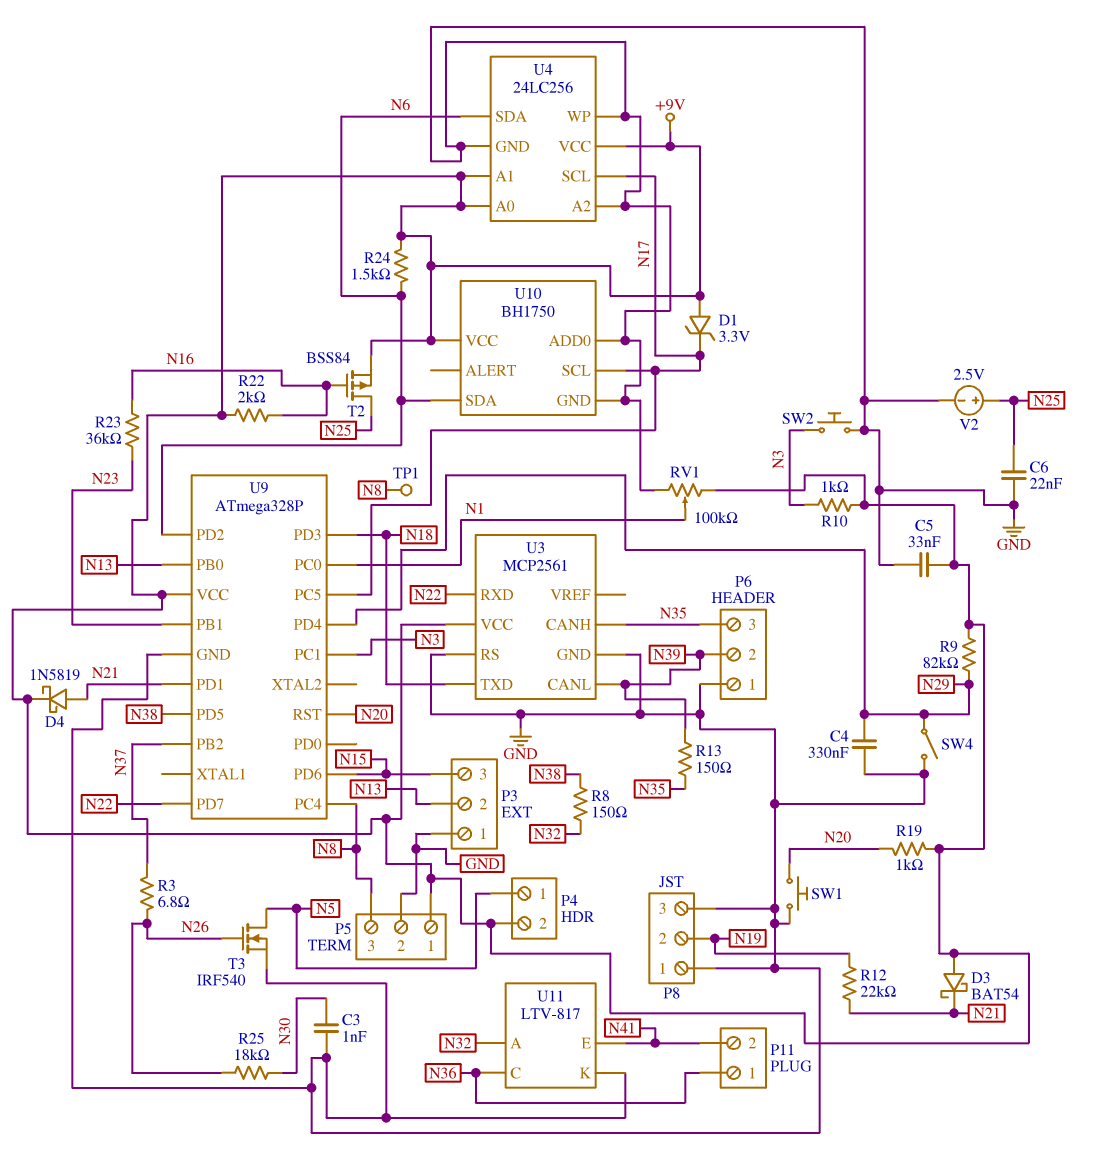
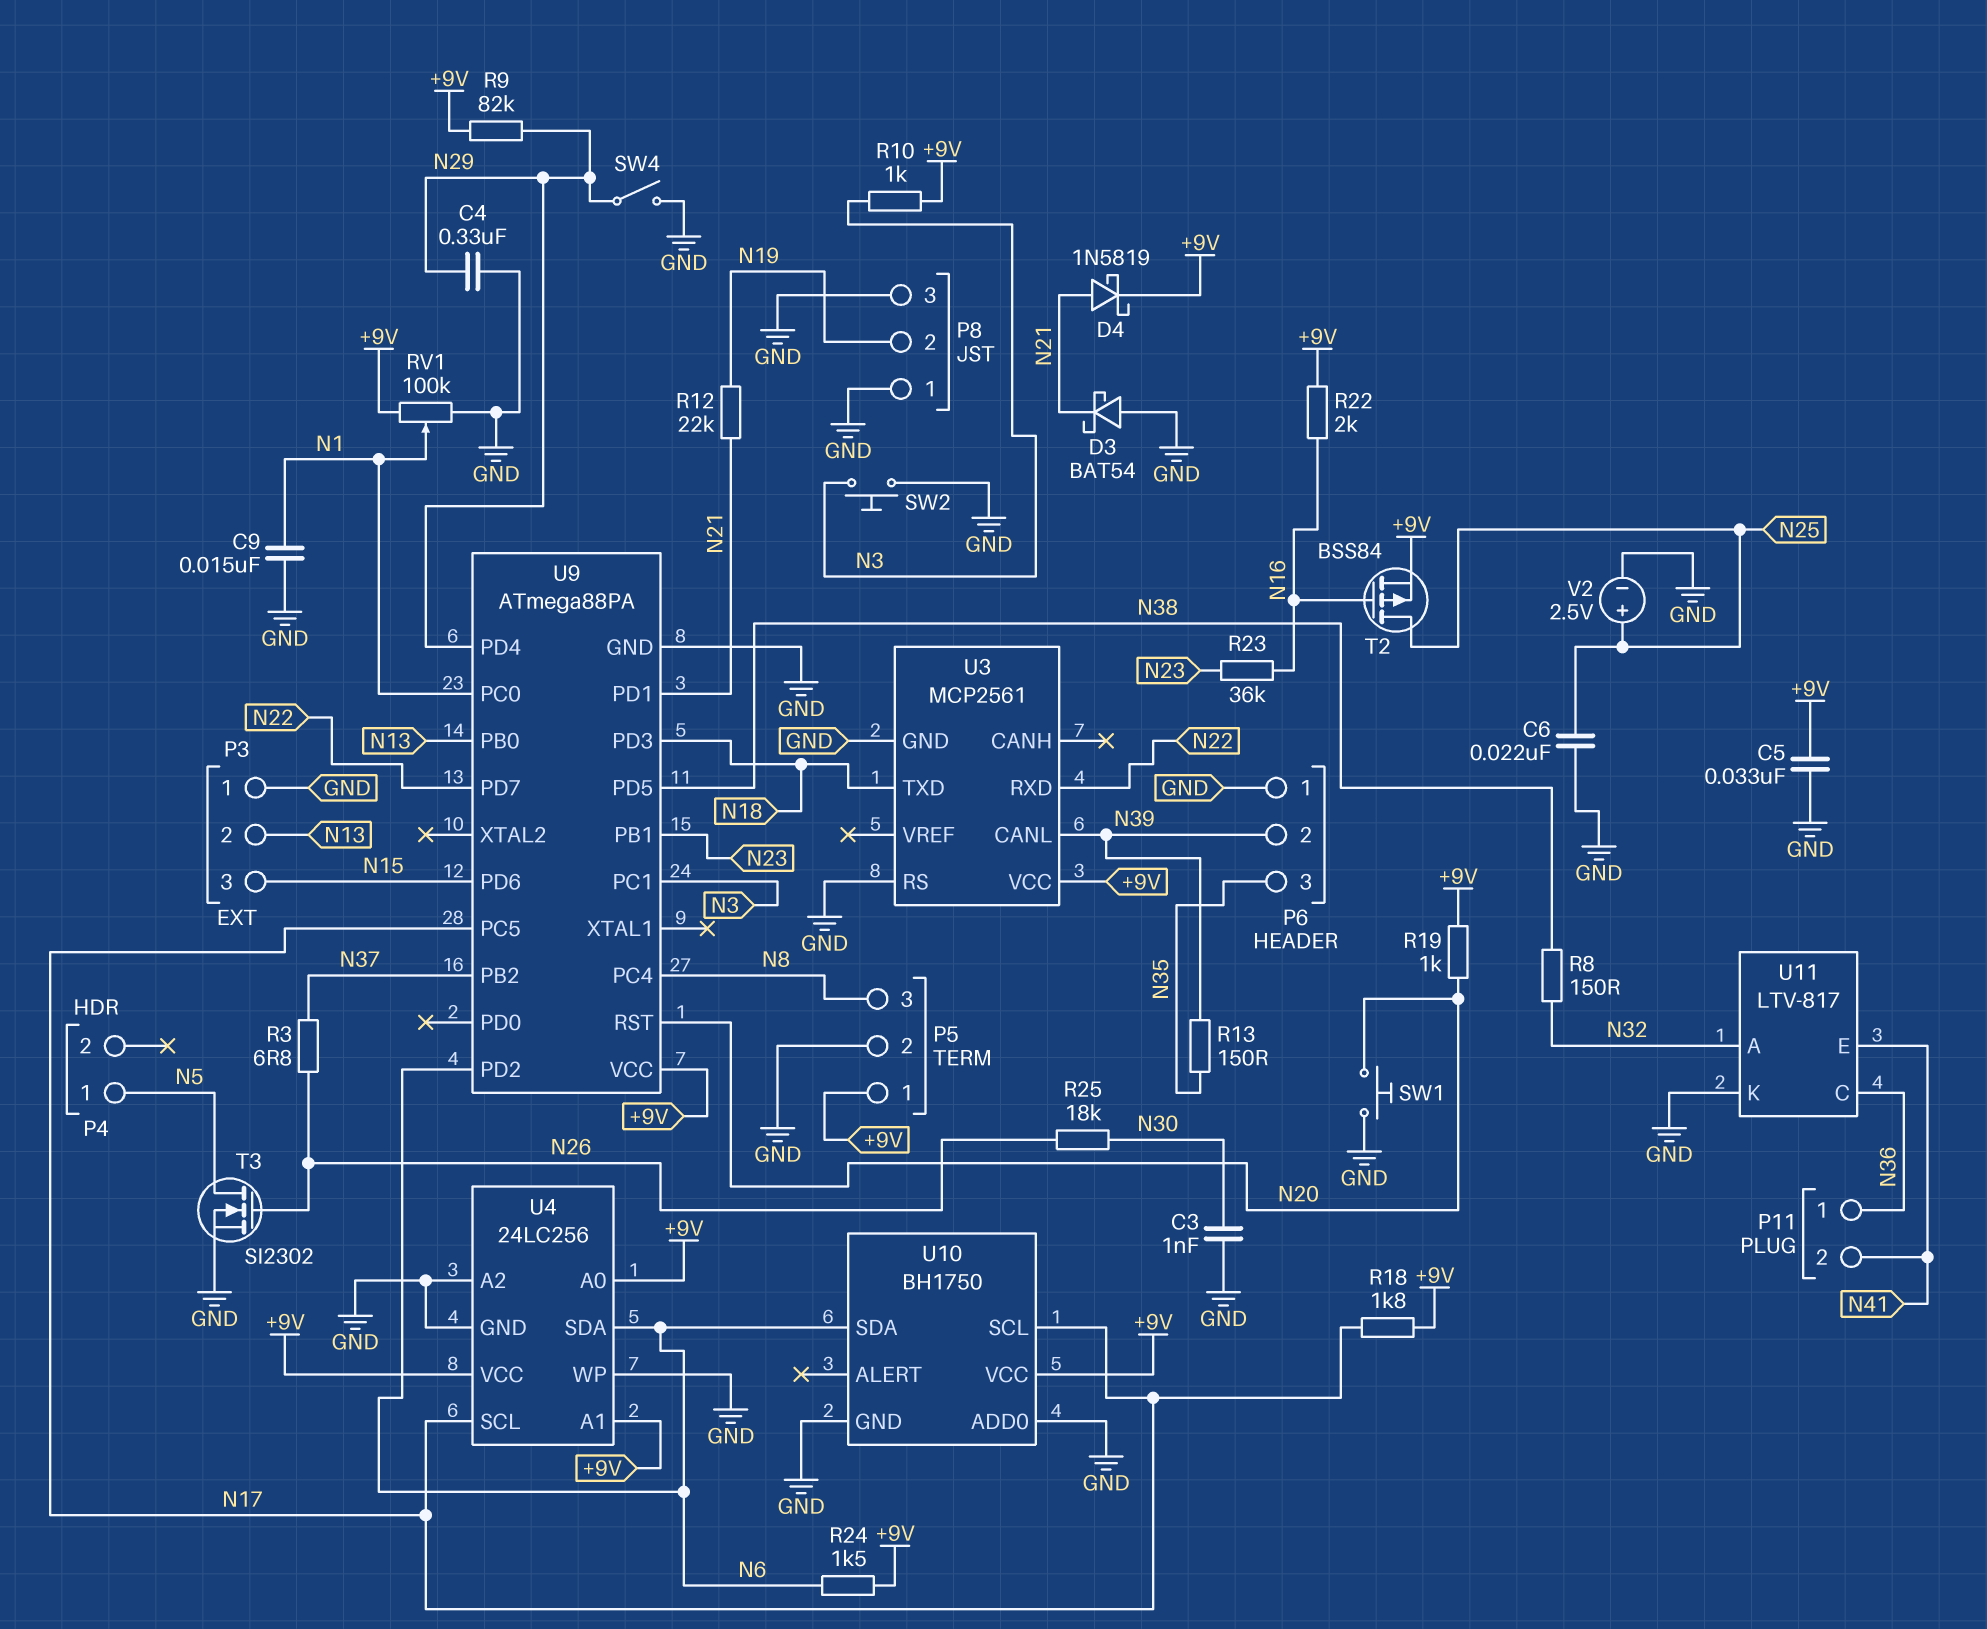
C9: none -> 15nF (GND, N1)
D1: zener 3.3V (A +9V, K N17) -> none
D3: schottky BAT54 (A +9V, K N21) -> schottky BAT54 (A GND, K N21)
P4 pin 2: +9V -> none
R18: none -> 1.8k (+9V, N17)
T3: NMOS IRF540 (G N26, D N5, S GND) -> NMOS SI2302 (G N26, D N5, S GND)
TP1: test point (N8) -> none
U3 pin CANH: N35 -> none
U9: ATmega328P -> ATmega88PA

